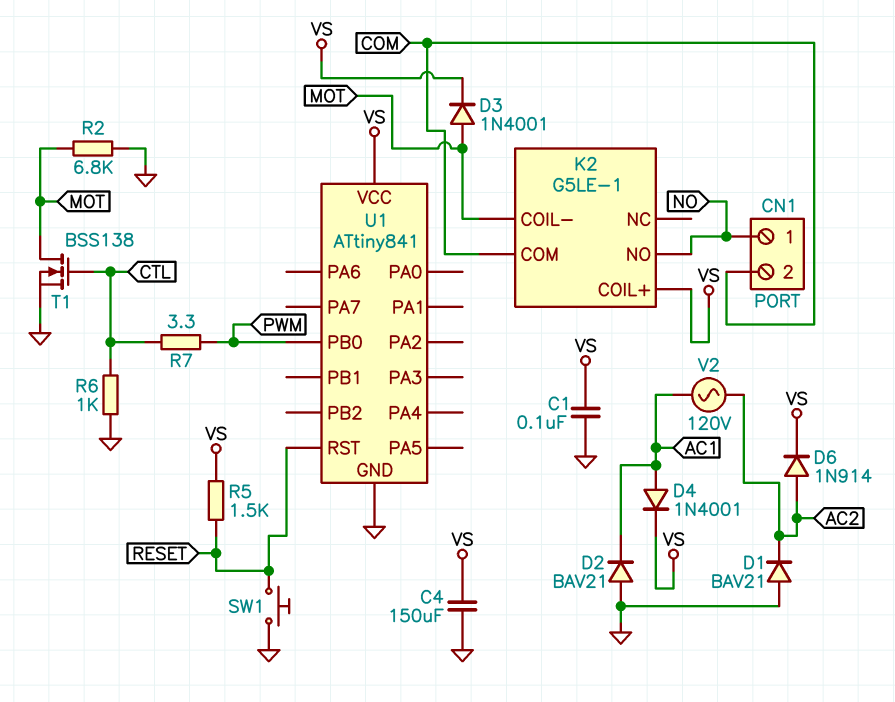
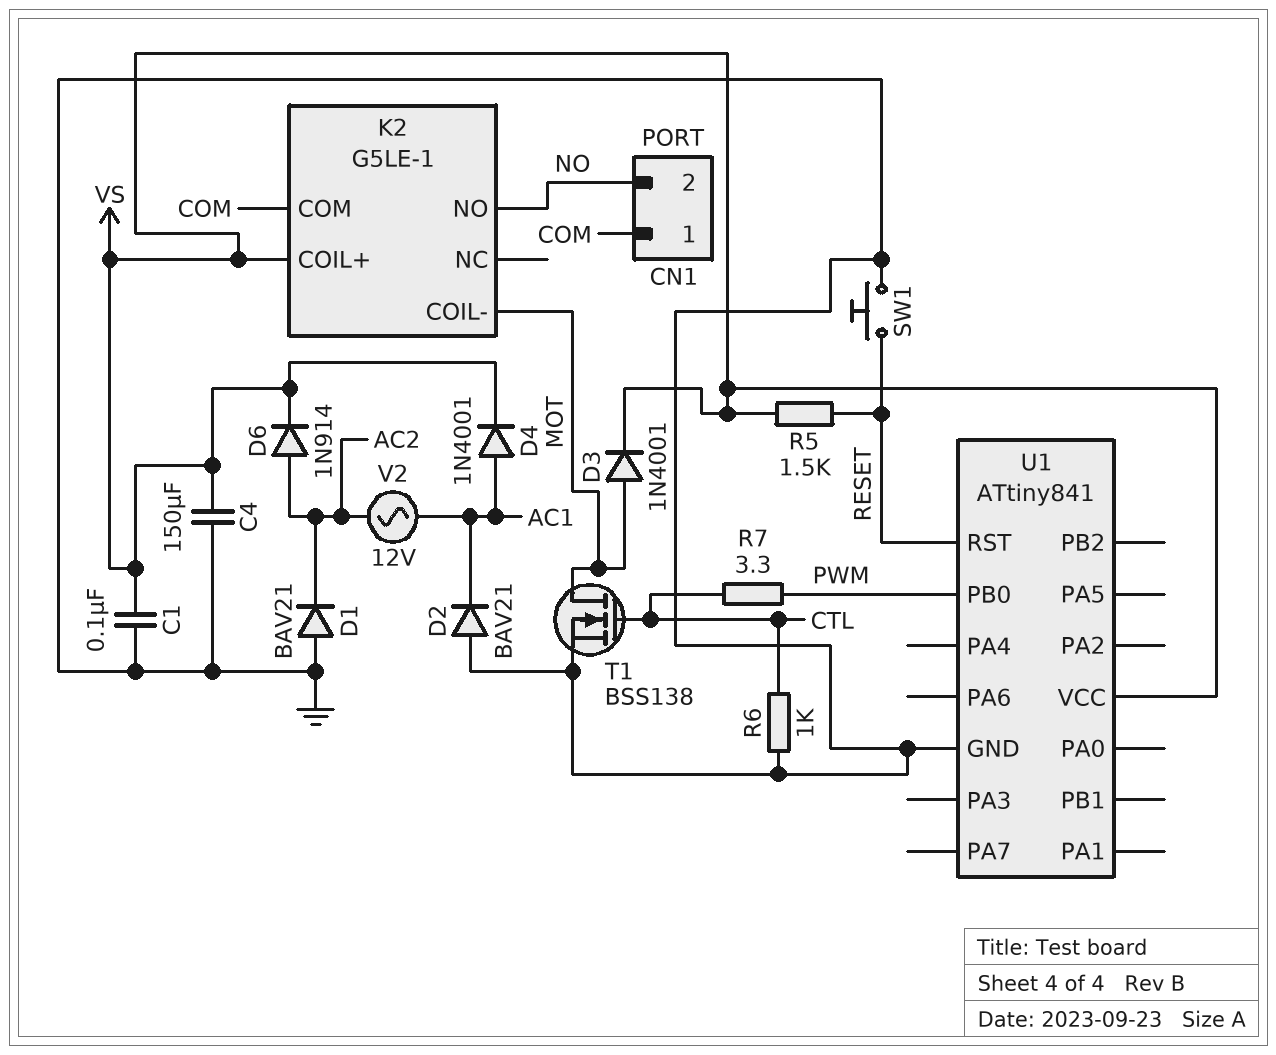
CN1 pin 1: NO -> COM
CN1 pin 2: COM -> NO
R2: 6.8k (GND, MOT) -> none
V2: AC 120V (AC1, AC2) -> AC 12V (AC1, AC2)

